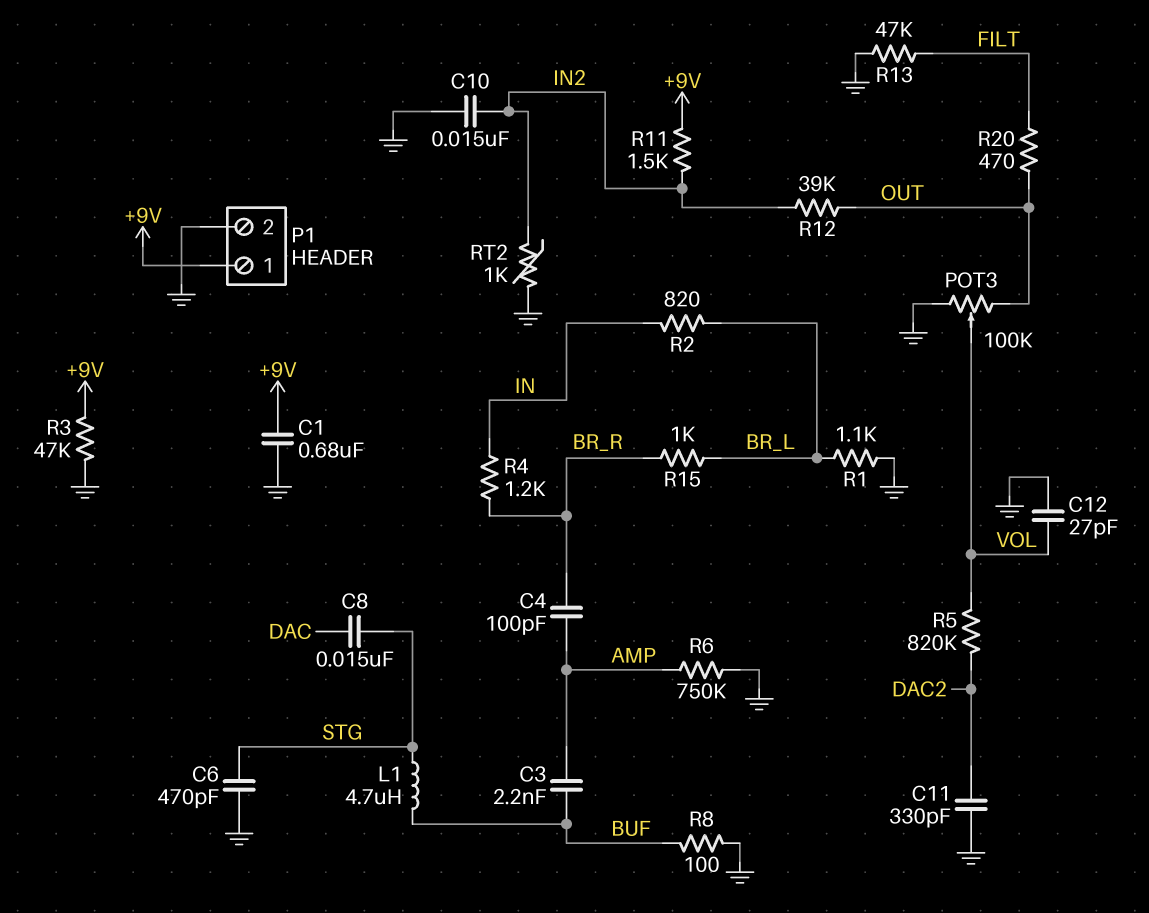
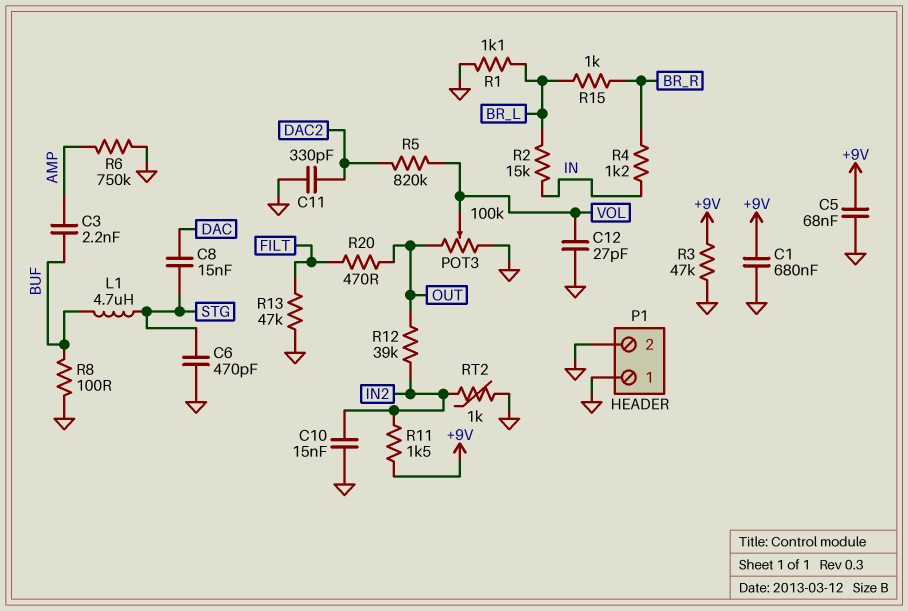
C4: 100pF (AMP, BR_R) -> none
C5: none -> 68nF (+9V, GND)
P1 pin 1: +9V -> GND
R2: 820 (BR_L, IN) -> 15k (BR_L, IN)

